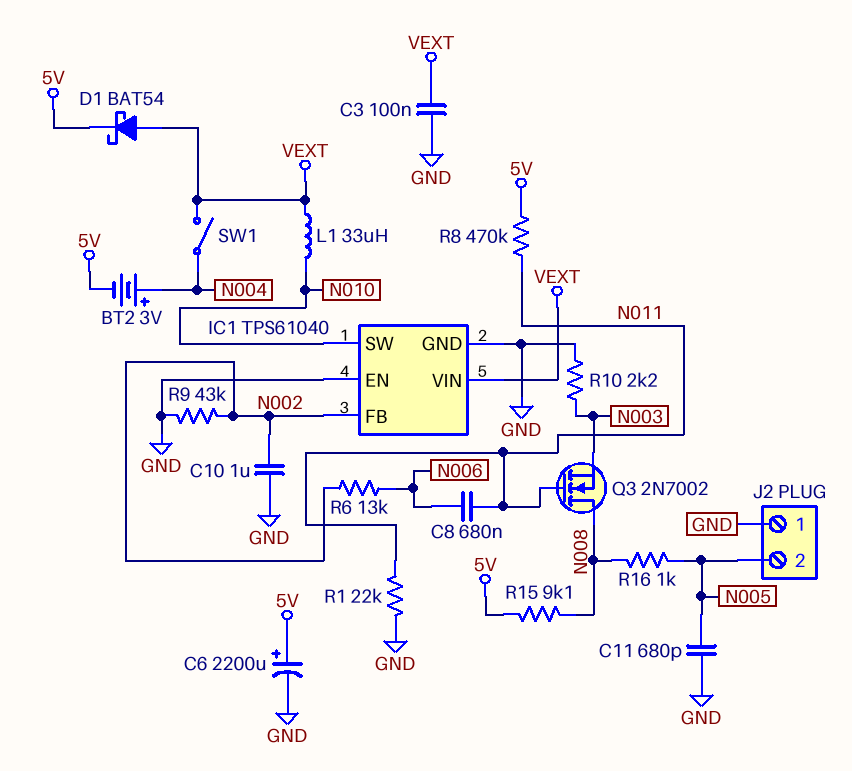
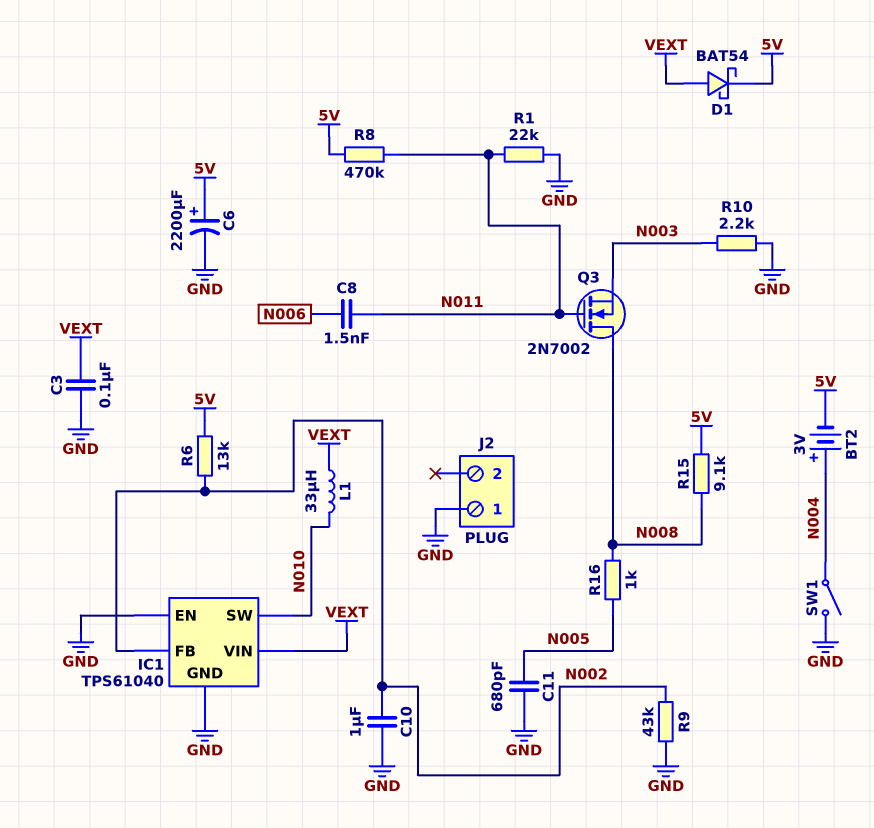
C8: 680nF (N006, N011) -> 1.5nF (N006, N011)
J2 pin 2: N005 -> none
R6: 13k (N002, N006) -> 13k (5V, N002)
SW1: switch (N004, VEXT) -> switch (GND, N004)

